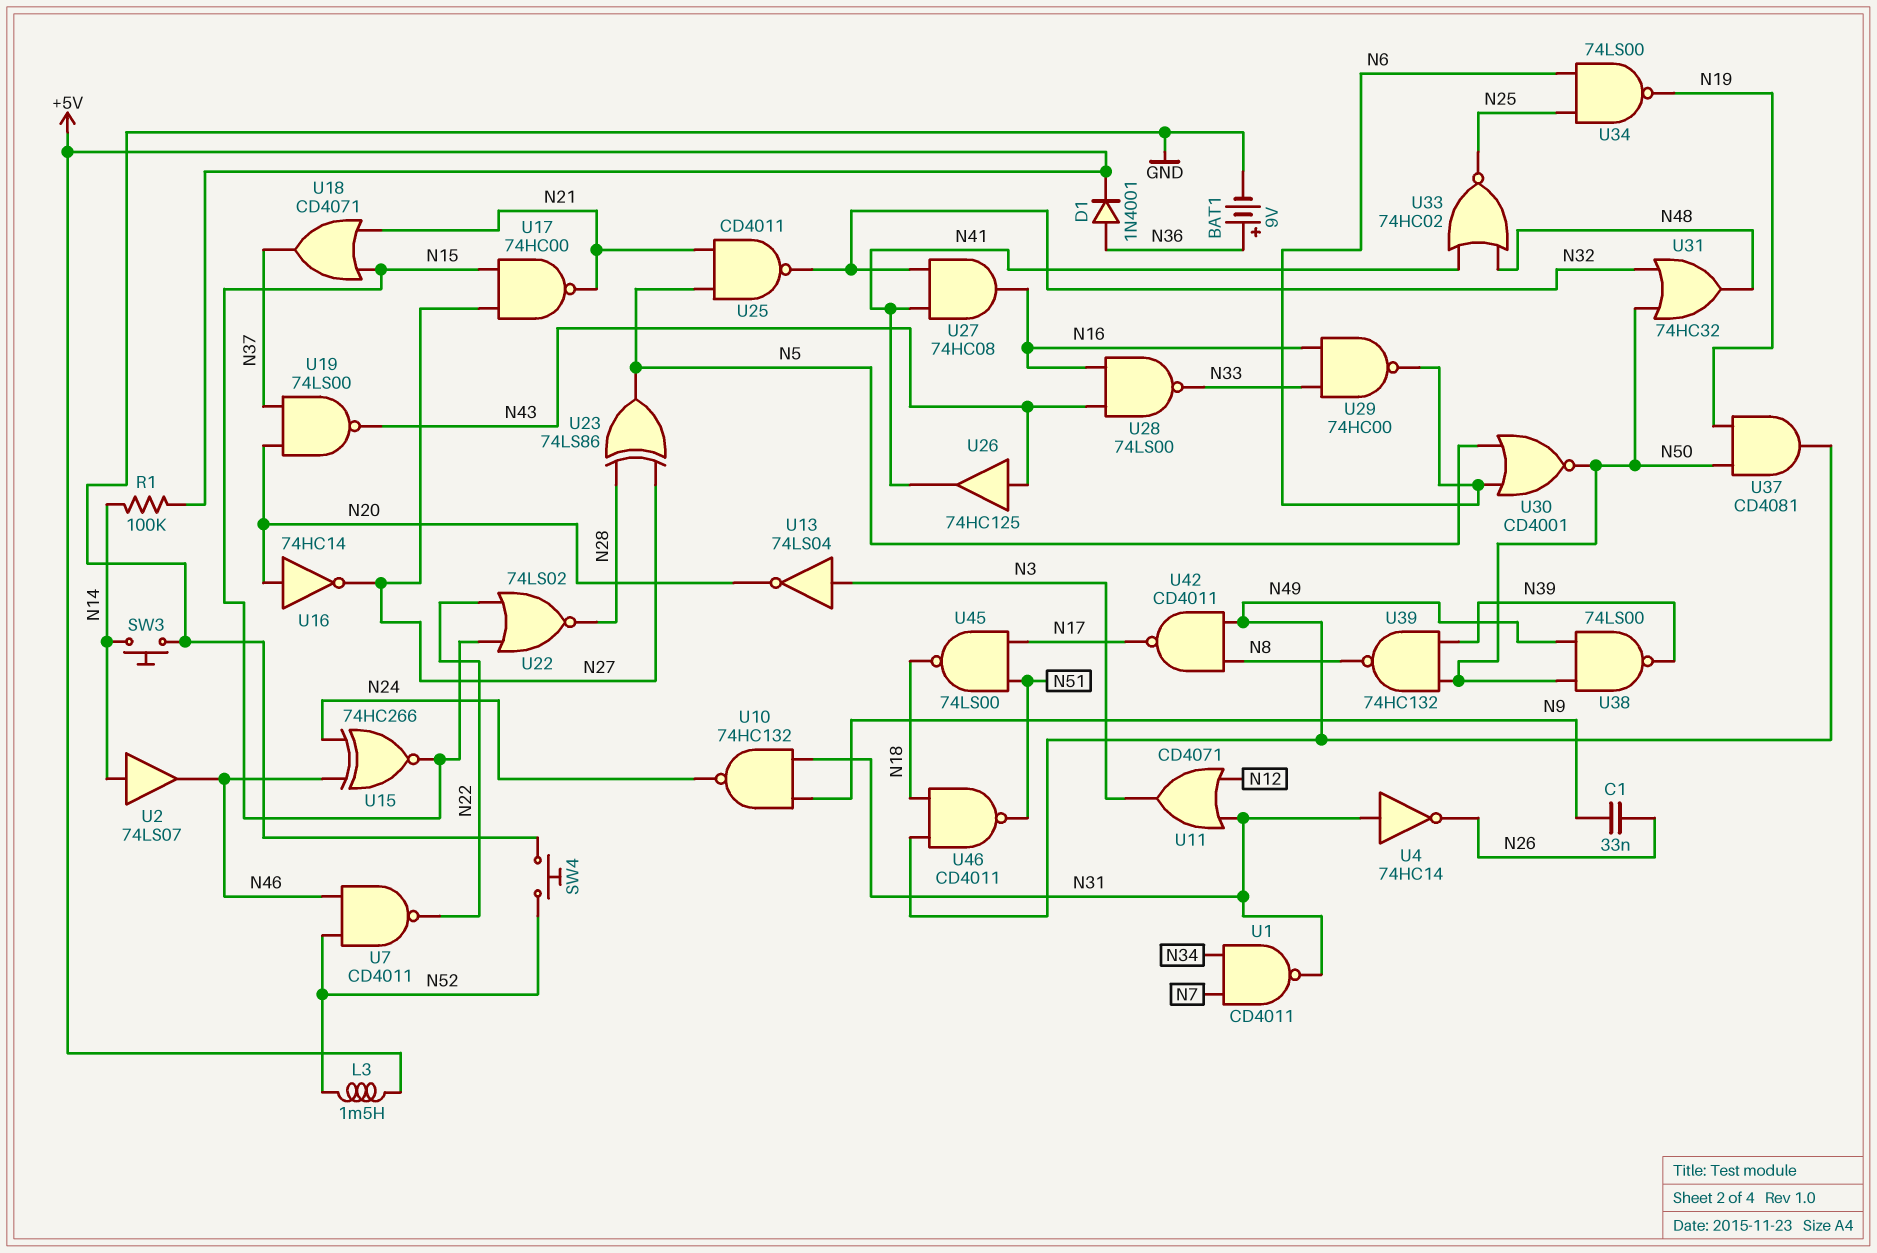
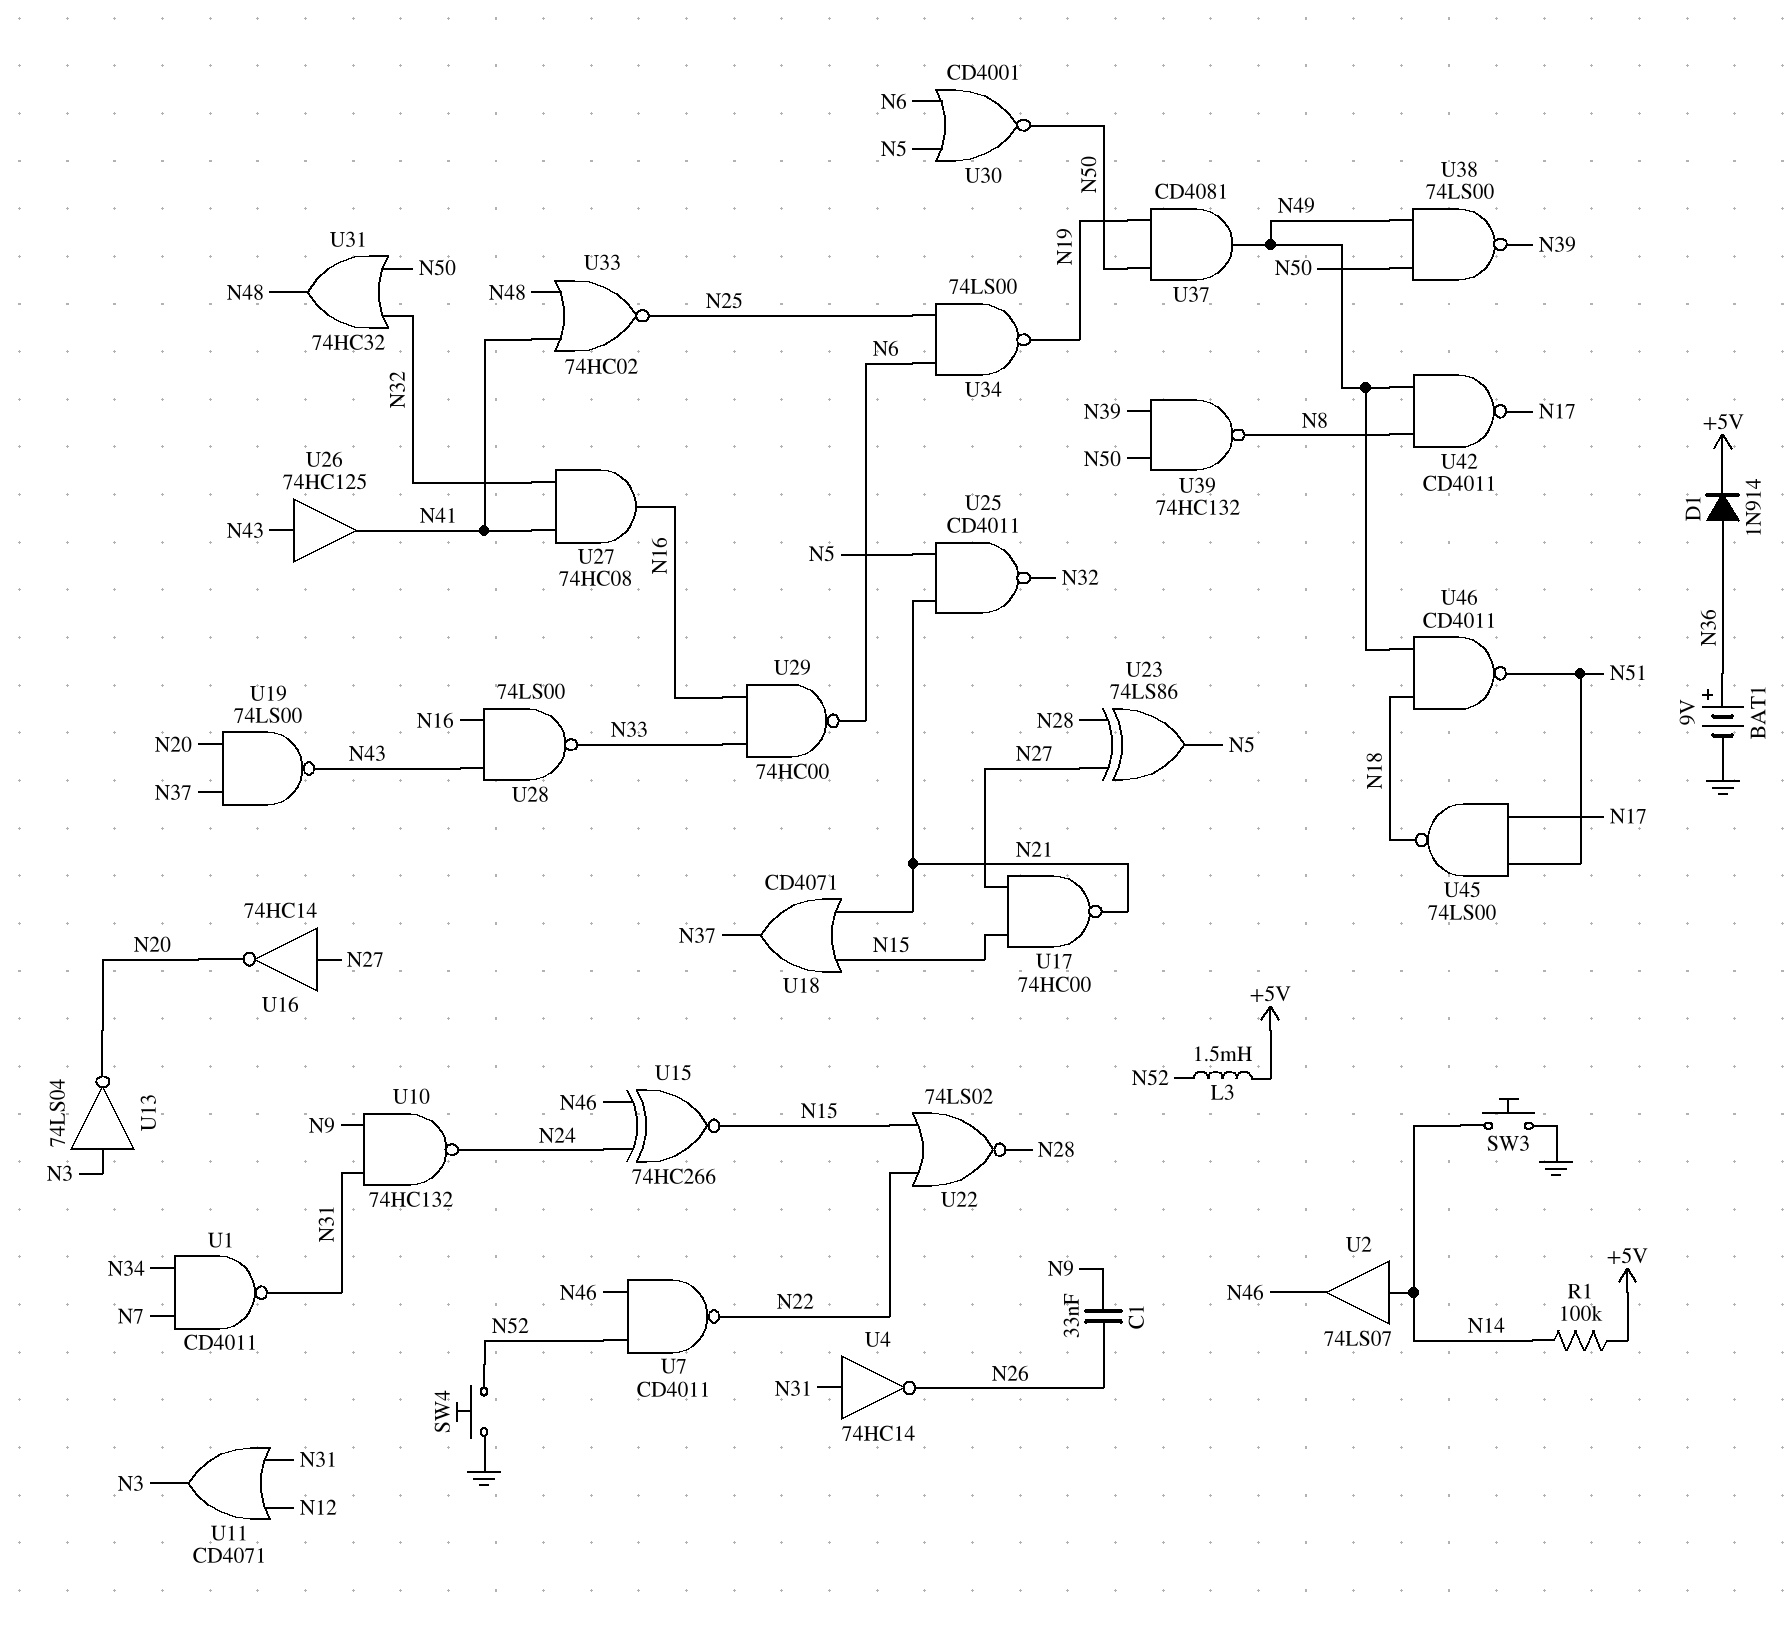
D1: diode 1N4001 (A N36, K +5V) -> diode 1N914 (A N36, K +5V)
U16: NOT 74HC14 (in N20, out N27) -> NOT 74HC14 (in N27, out N20)

